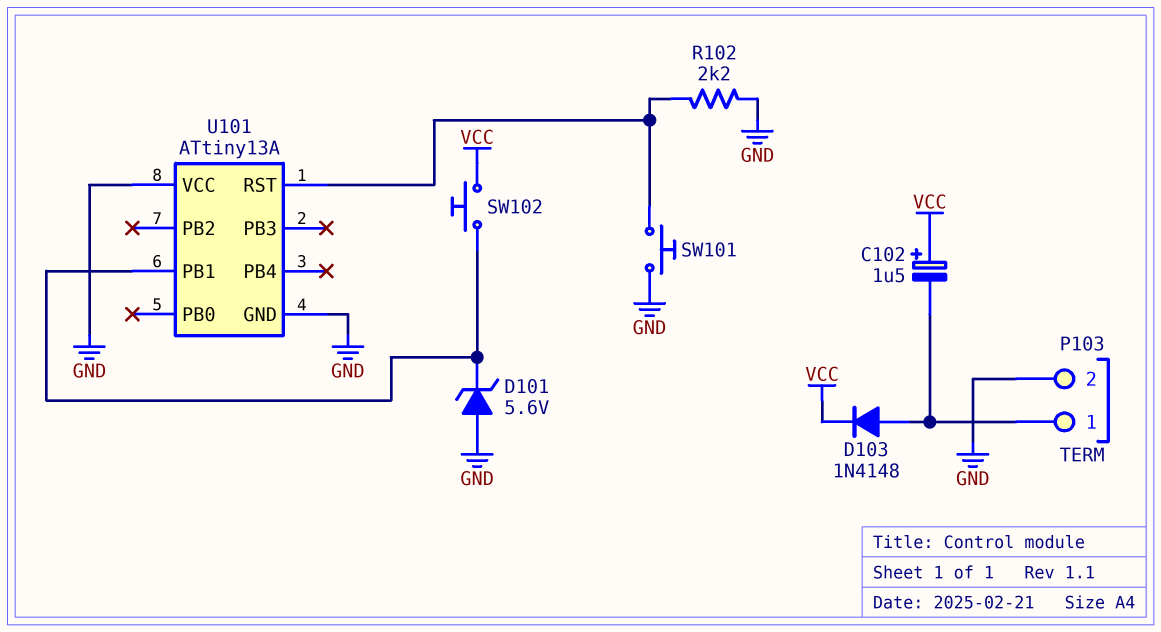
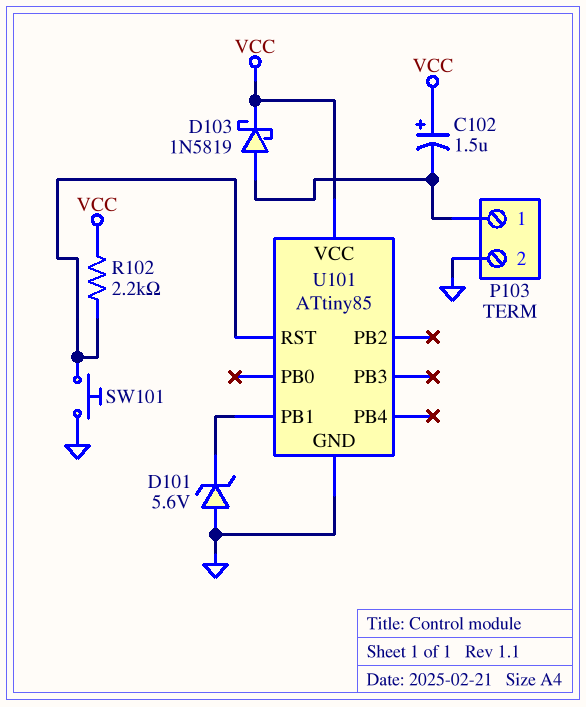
D103: diode 1N4148 (A P103/1, K VCC) -> schottky 1N5819 (A P103/1, K VCC)
R102: 2.2k (GND, U101/RST) -> 2.2k (U101/RST, VCC)
SW102: button (U101/PB1, VCC) -> none
U101: ATtiny13A -> ATtiny85
U101 pin VCC: GND -> VCC

